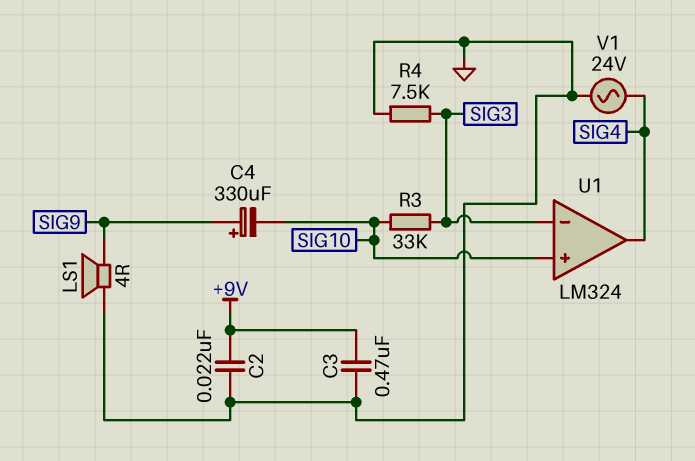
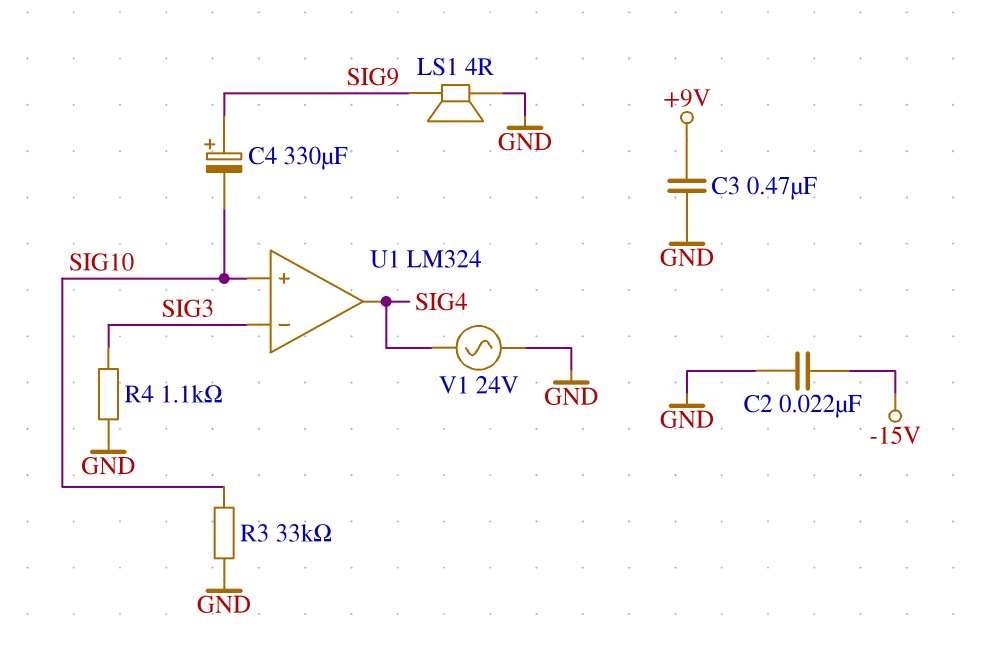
C2: 22nF (+9V, GND) -> 22nF (-15V, GND)
R3: 33k (SIG3, SIG10) -> 33k (GND, SIG10)
R4: 7.5k (GND, SIG3) -> 1.1k (GND, SIG3)

